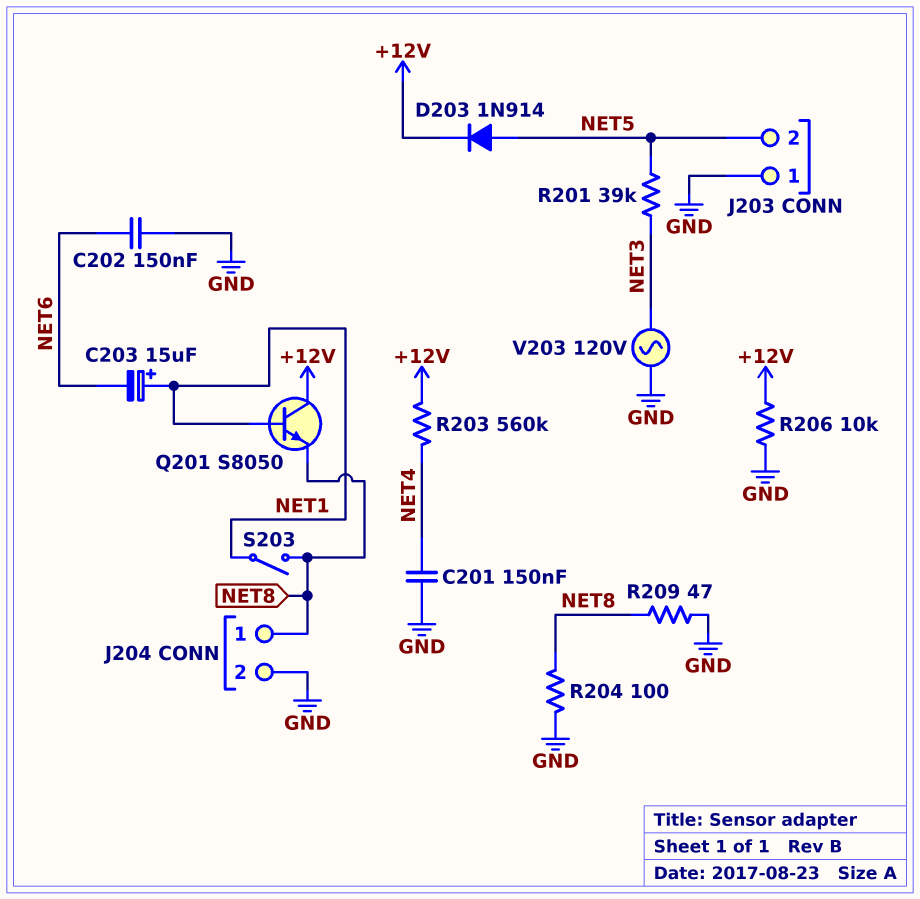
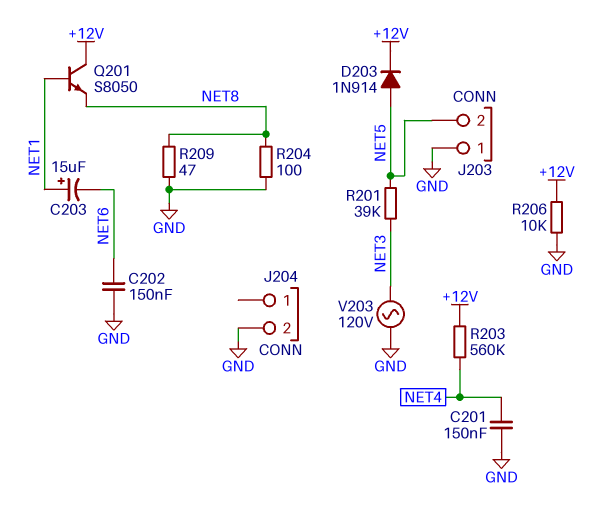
J204 pin 1: NET8 -> none
S203: switch (NET1, NET8) -> none

